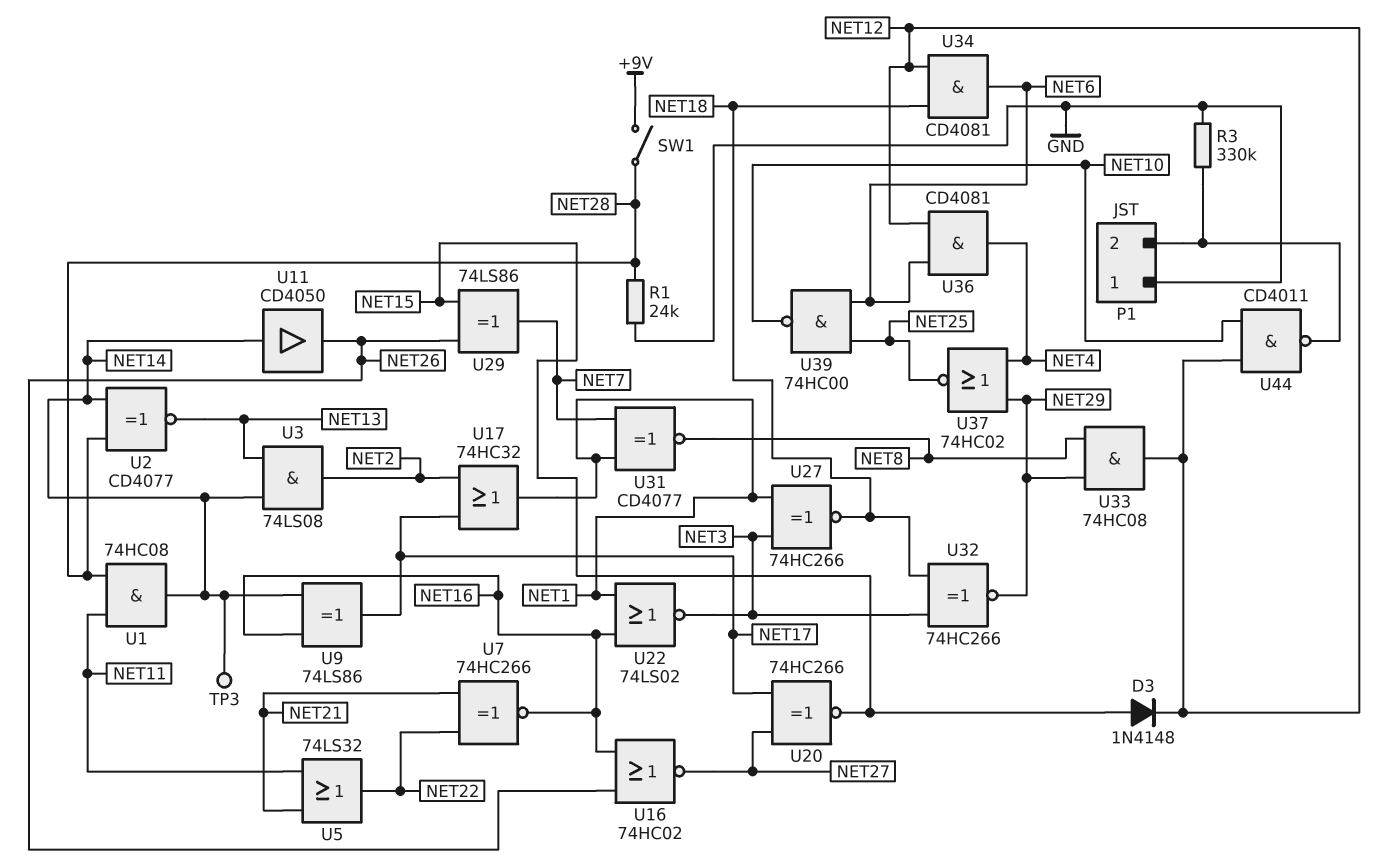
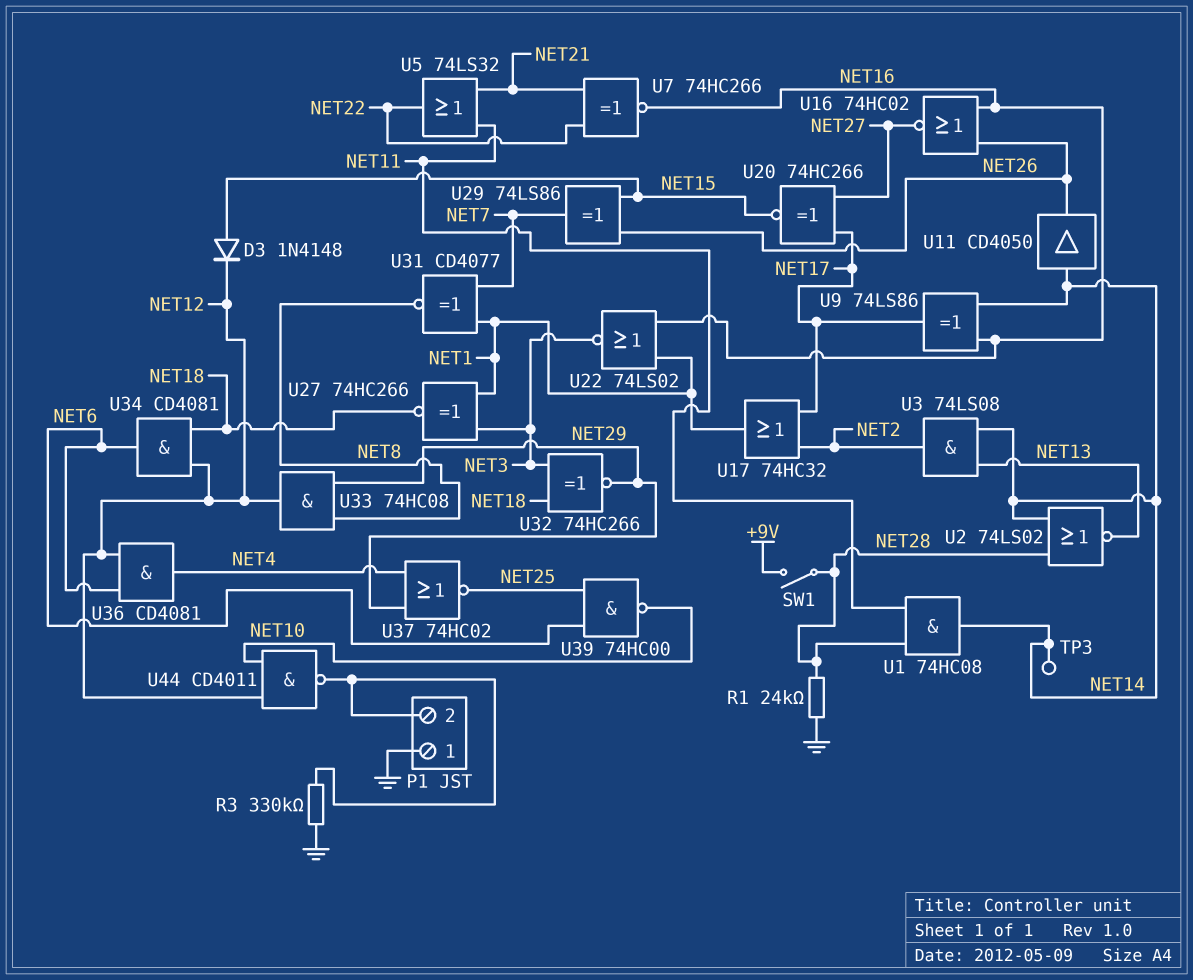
U2: XNOR CD4077 (in NET14, in NET28, out NET13) -> NOR 74LS02 (in NET14, in NET28, out NET13)

